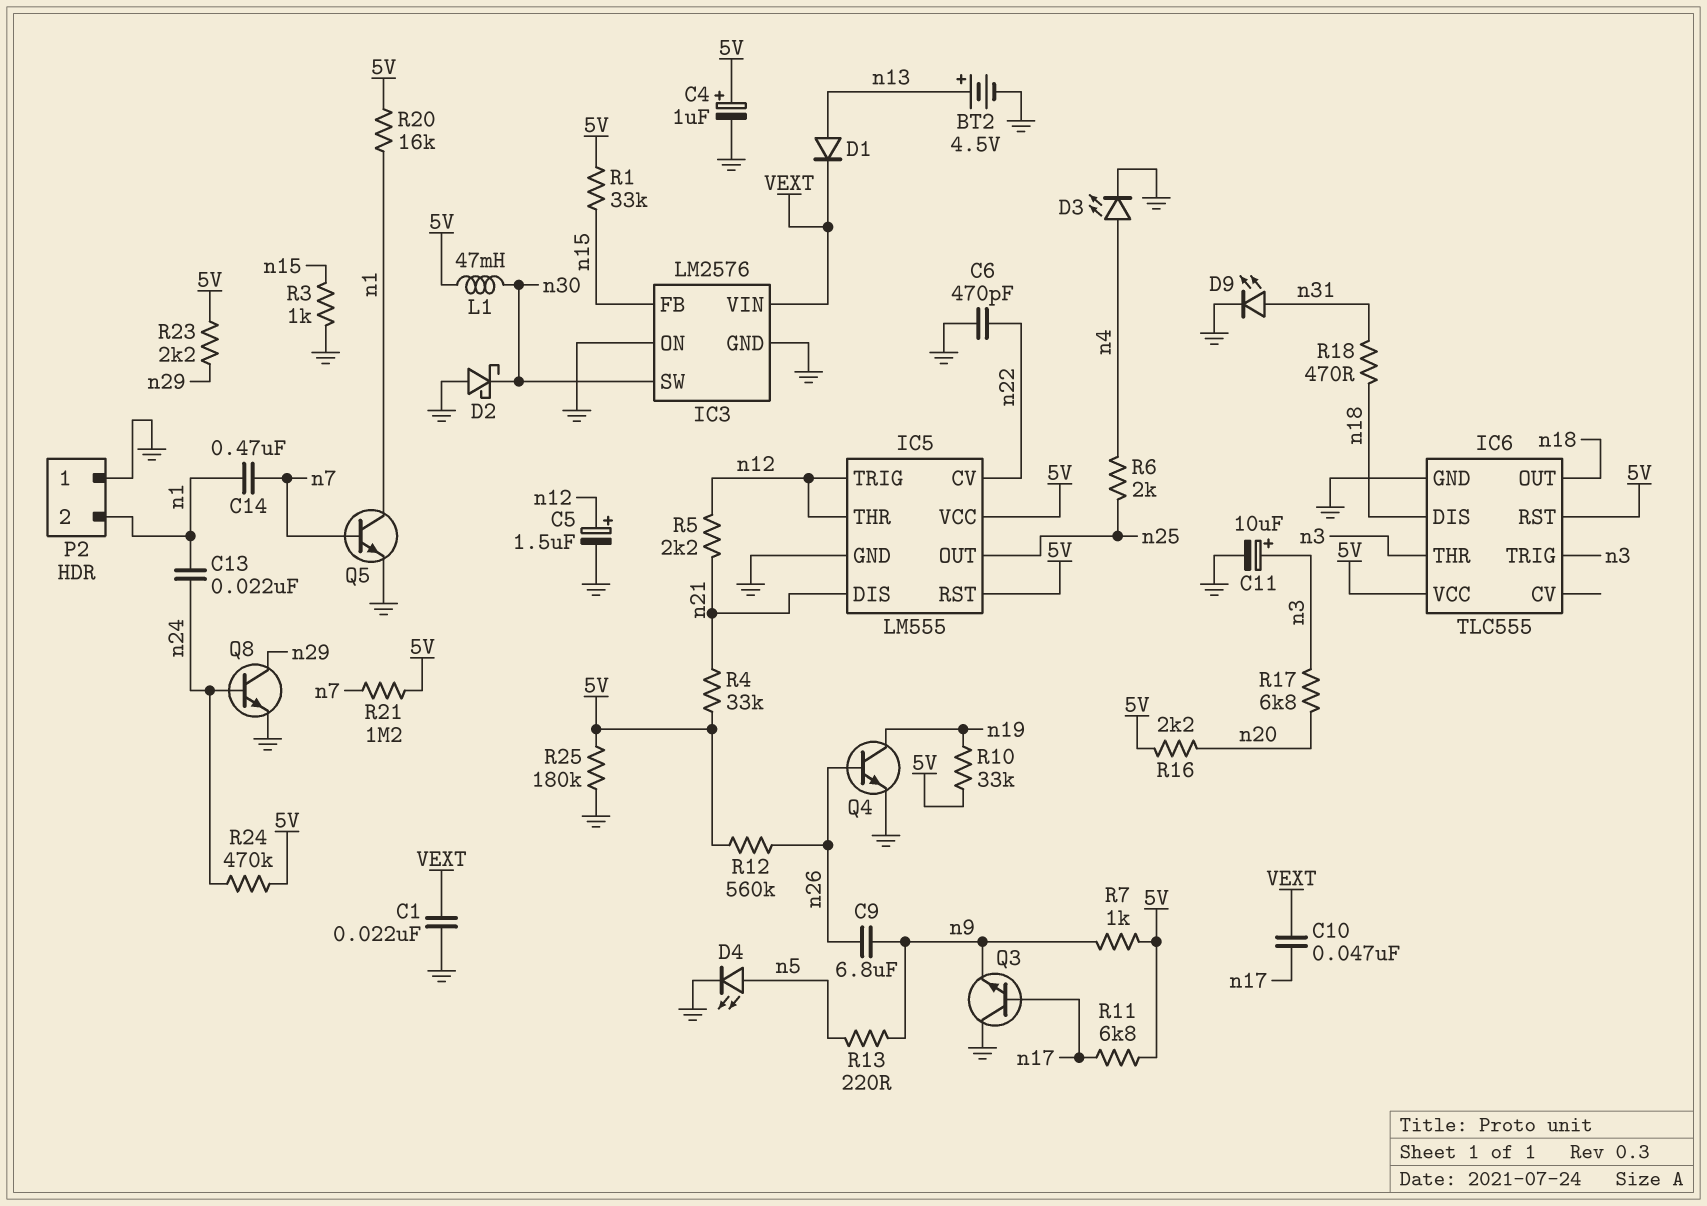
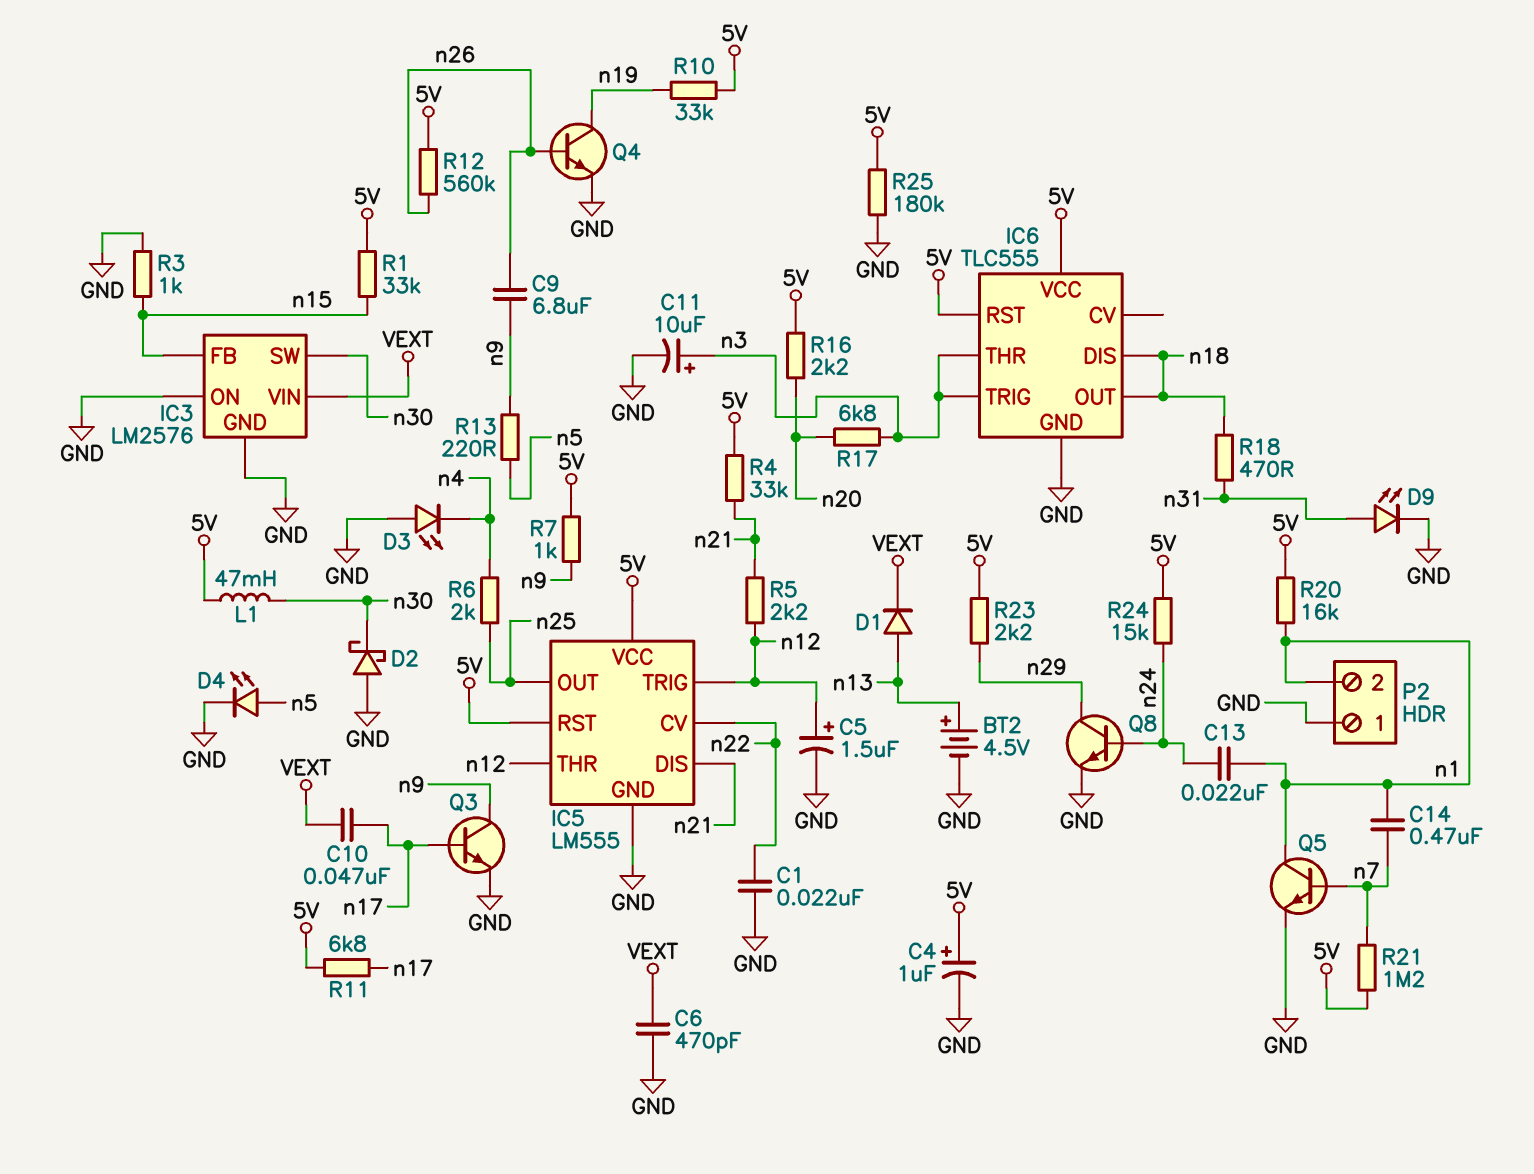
C1: 22nF (GND, VEXT) -> 22nF (GND, n22)
C6: 470pF (GND, n22) -> 470pF (GND, VEXT)
D3: LED (A n4, K GND) -> LED (A GND, K n4)
Q3: NPN (B n17, C GND, E n9) -> NPN (B n17, C n9, E GND)
R24: 470k (5V, n24) -> 15k (5V, n24)

